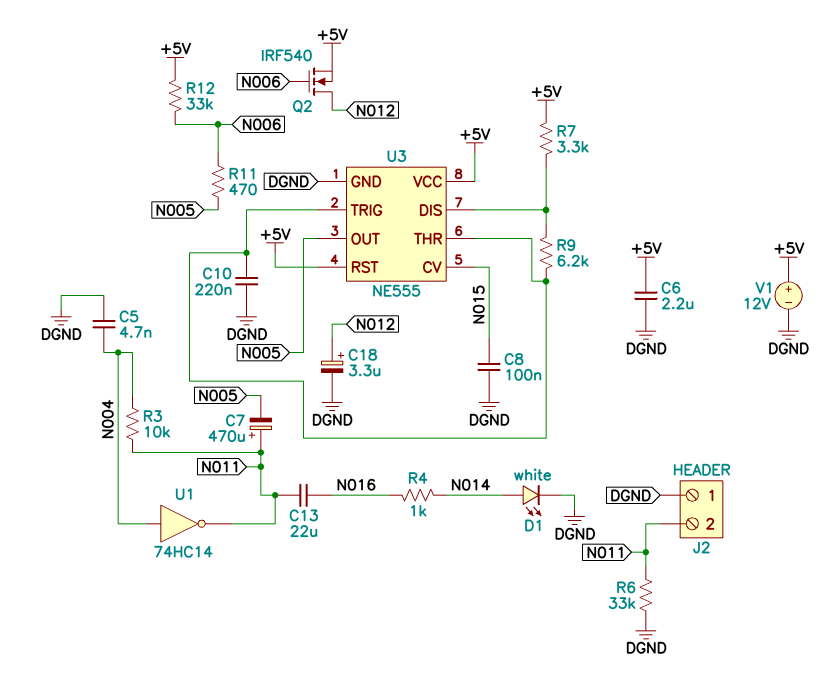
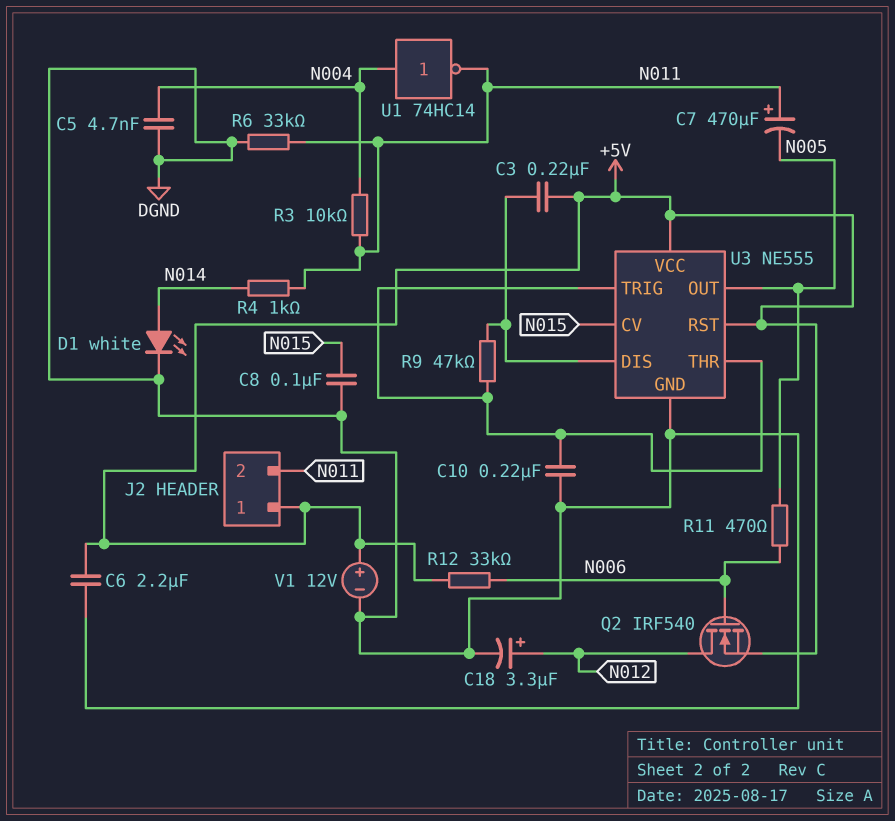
C3: none -> 220nF (+5V, U3/DIS)
C13: 22uF (N011, N016) -> none
J2 pin 1: DGND -> +5V
R4: 1k (N014, N016) -> 1k (N011, N014)
R7: 3.3k (+5V, U3/DIS) -> none
R9: 6.2k (U3/DIS, U3/THR) -> 47k (U3/DIS, U3/THR)

